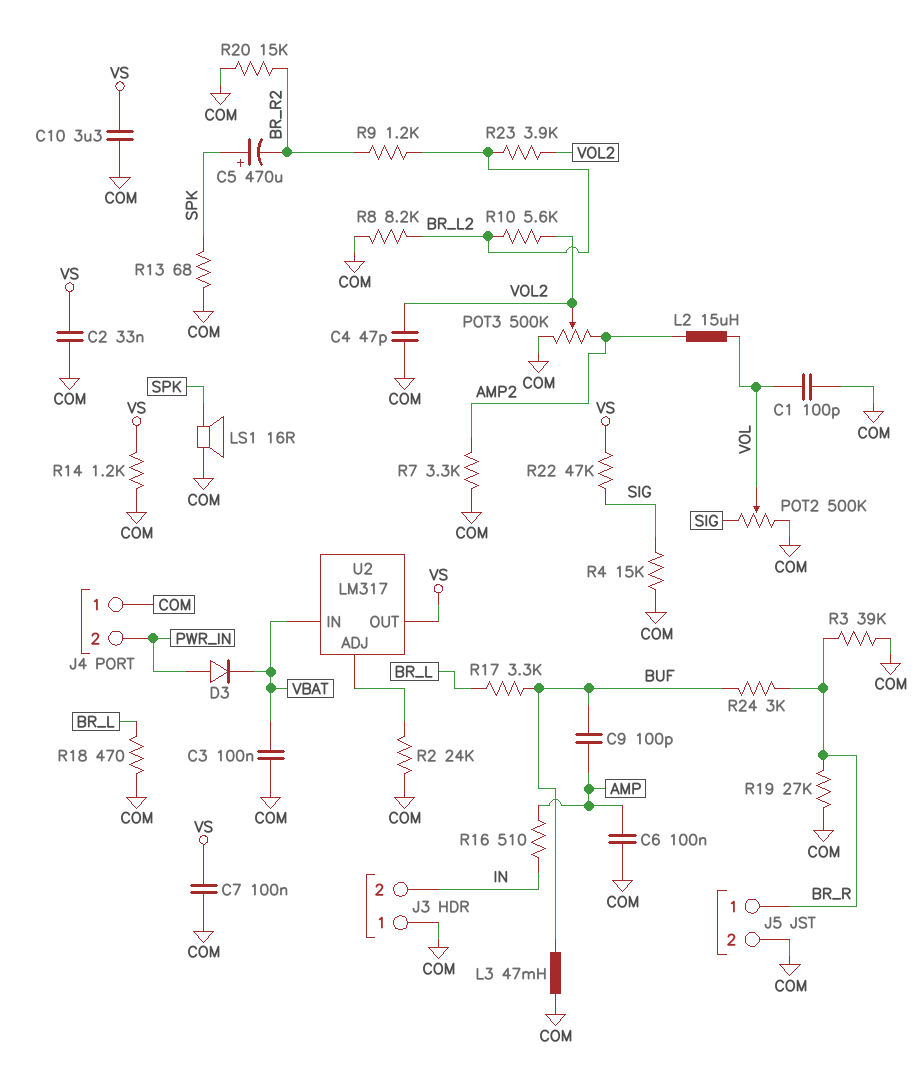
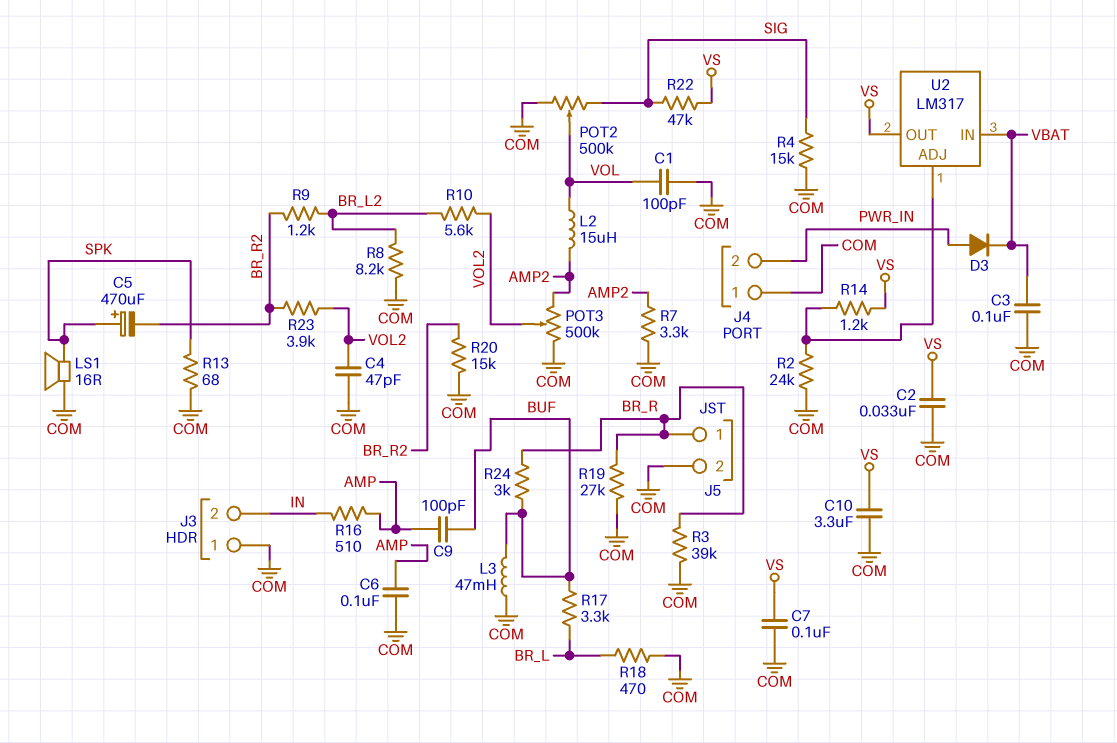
R14: 1.2k (COM, VS) -> 1.2k (U2/ADJ, VS)
R23: 3.9k (BR_L2, VOL2) -> 3.9k (BR_R2, VOL2)

